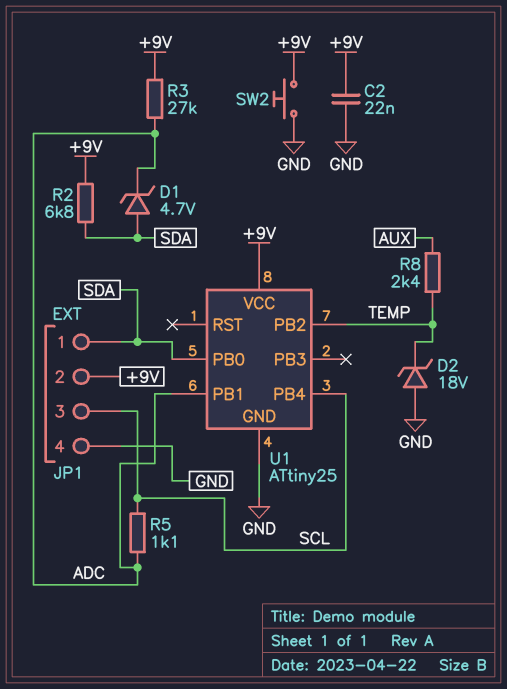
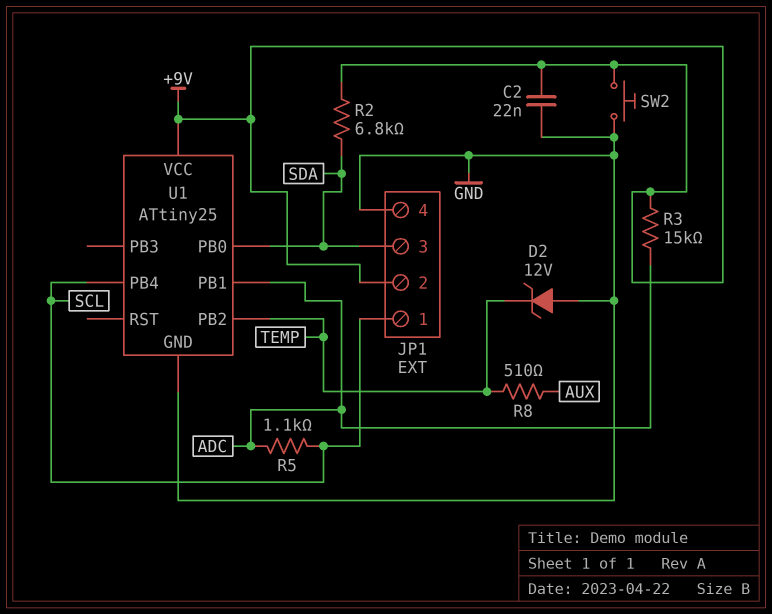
D1: zener 4.7V (A SDA, K ADC) -> none
D2: zener 18V (A GND, K TEMP) -> zener 12V (A GND, K TEMP)
JP1 pin 1: SDA -> SCL
JP1 pin 3: SCL -> SDA
R3: 27k (+9V, ADC) -> 15k (+9V, ADC)
R8: 2.4k (AUX, TEMP) -> 510 (AUX, TEMP)

